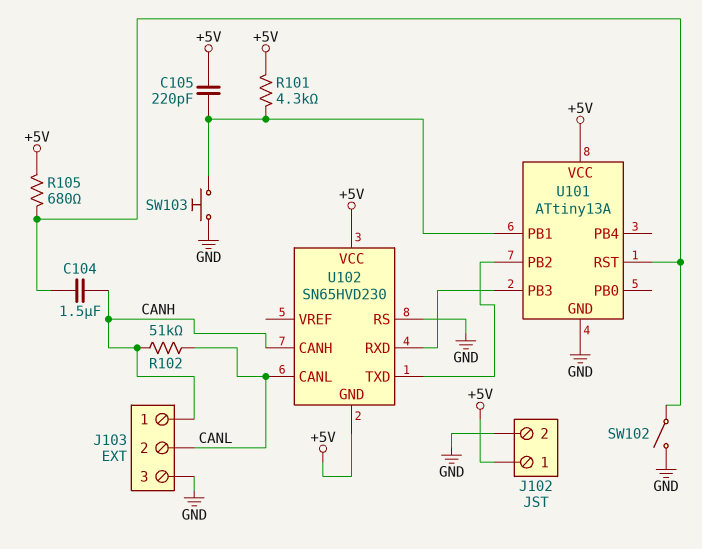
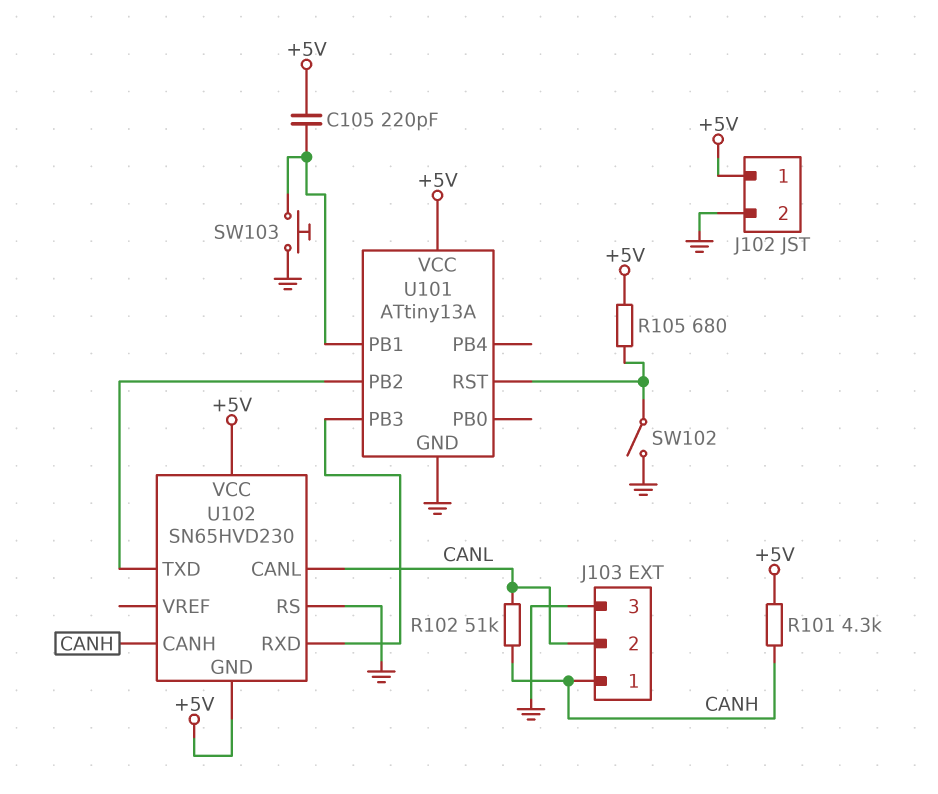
C104: 1.5uF (CANH, U101/RST) -> none
R101: 4.3k (+5V, U101/PB1) -> 4.3k (+5V, CANH)

